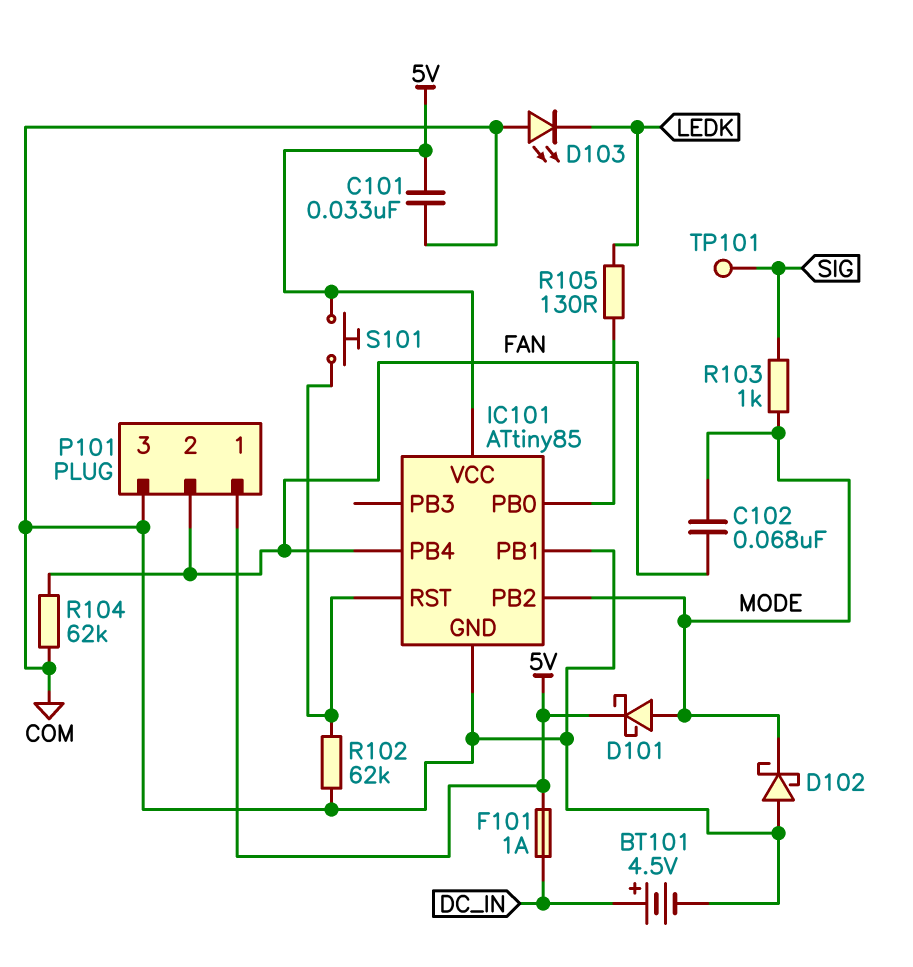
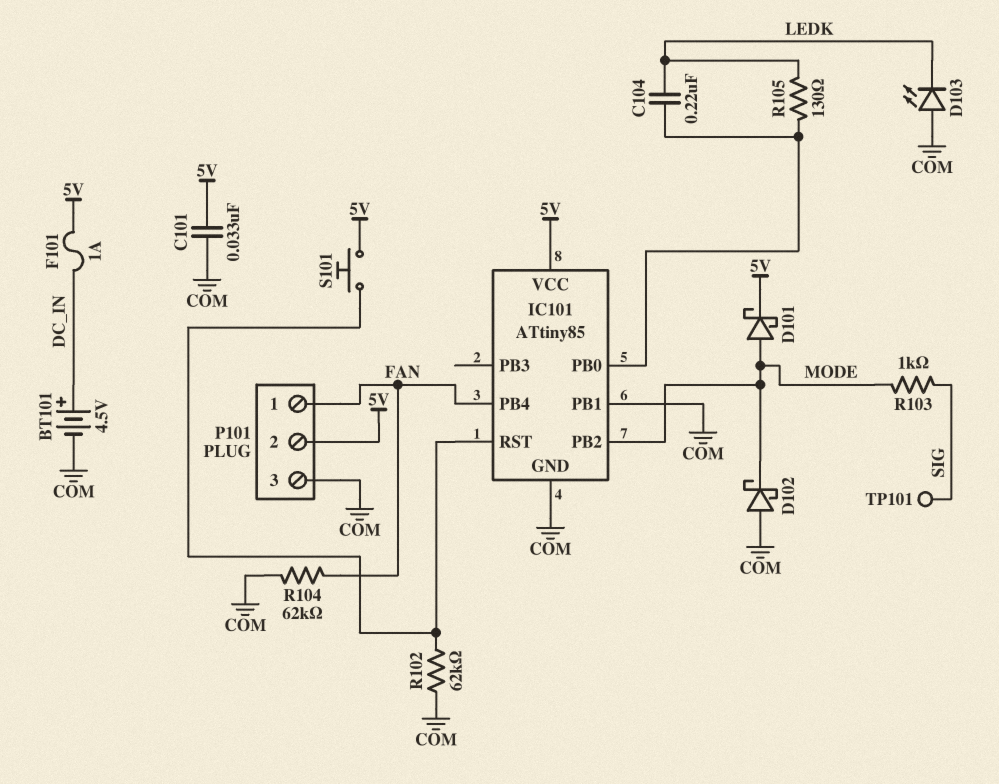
C102: 68nF (FAN, MODE) -> none
C104: none -> 220nF (IC101/PB0, LEDK)
P101 pin 1: 5V -> FAN
P101 pin 2: FAN -> 5V

